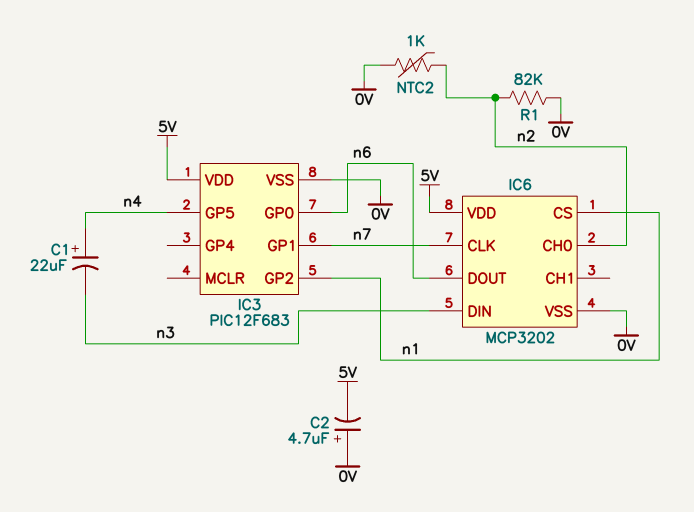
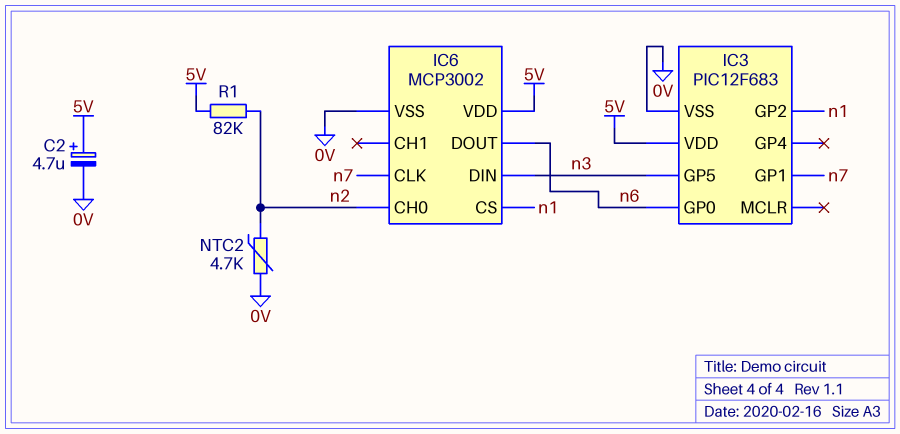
C1: 22uF (plus n4, minus n3) -> none
C2: 4.7uF (plus 0V, minus 5V) -> 4.7uF (plus 5V, minus 0V)
IC3 pin GP5: n4 -> n3
IC6: MCP3202 -> MCP3002
NTC2: 1k (0V, n2) -> 4.7k (0V, n2)
R1: 82k (0V, n2) -> 82k (5V, n2)

